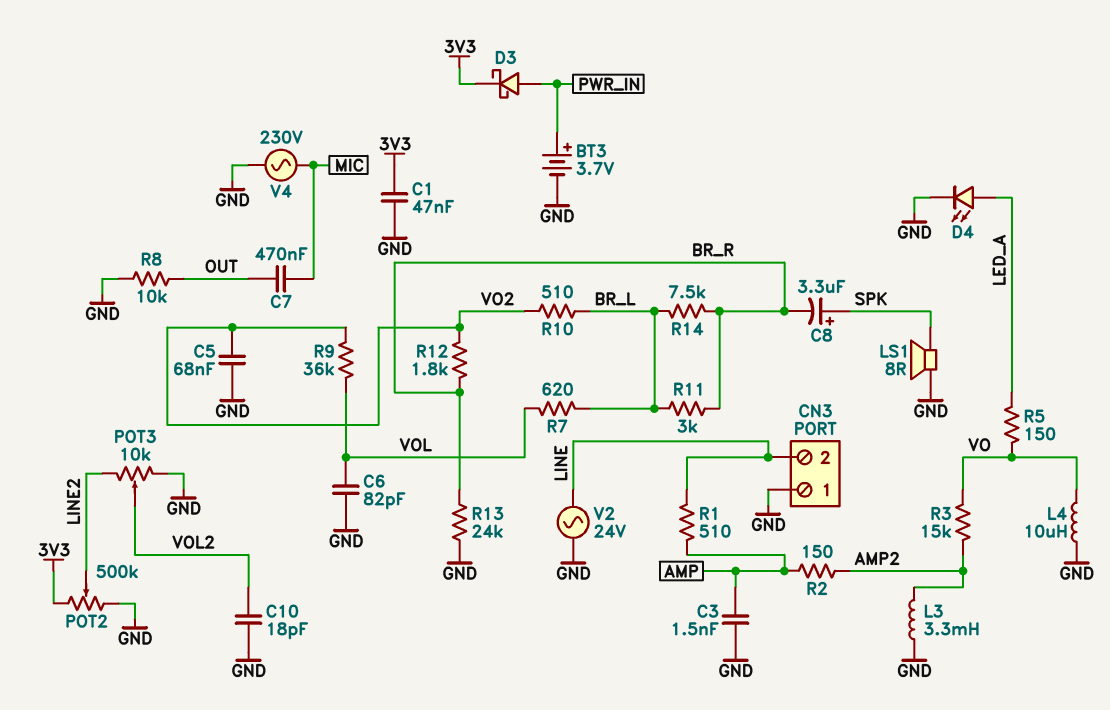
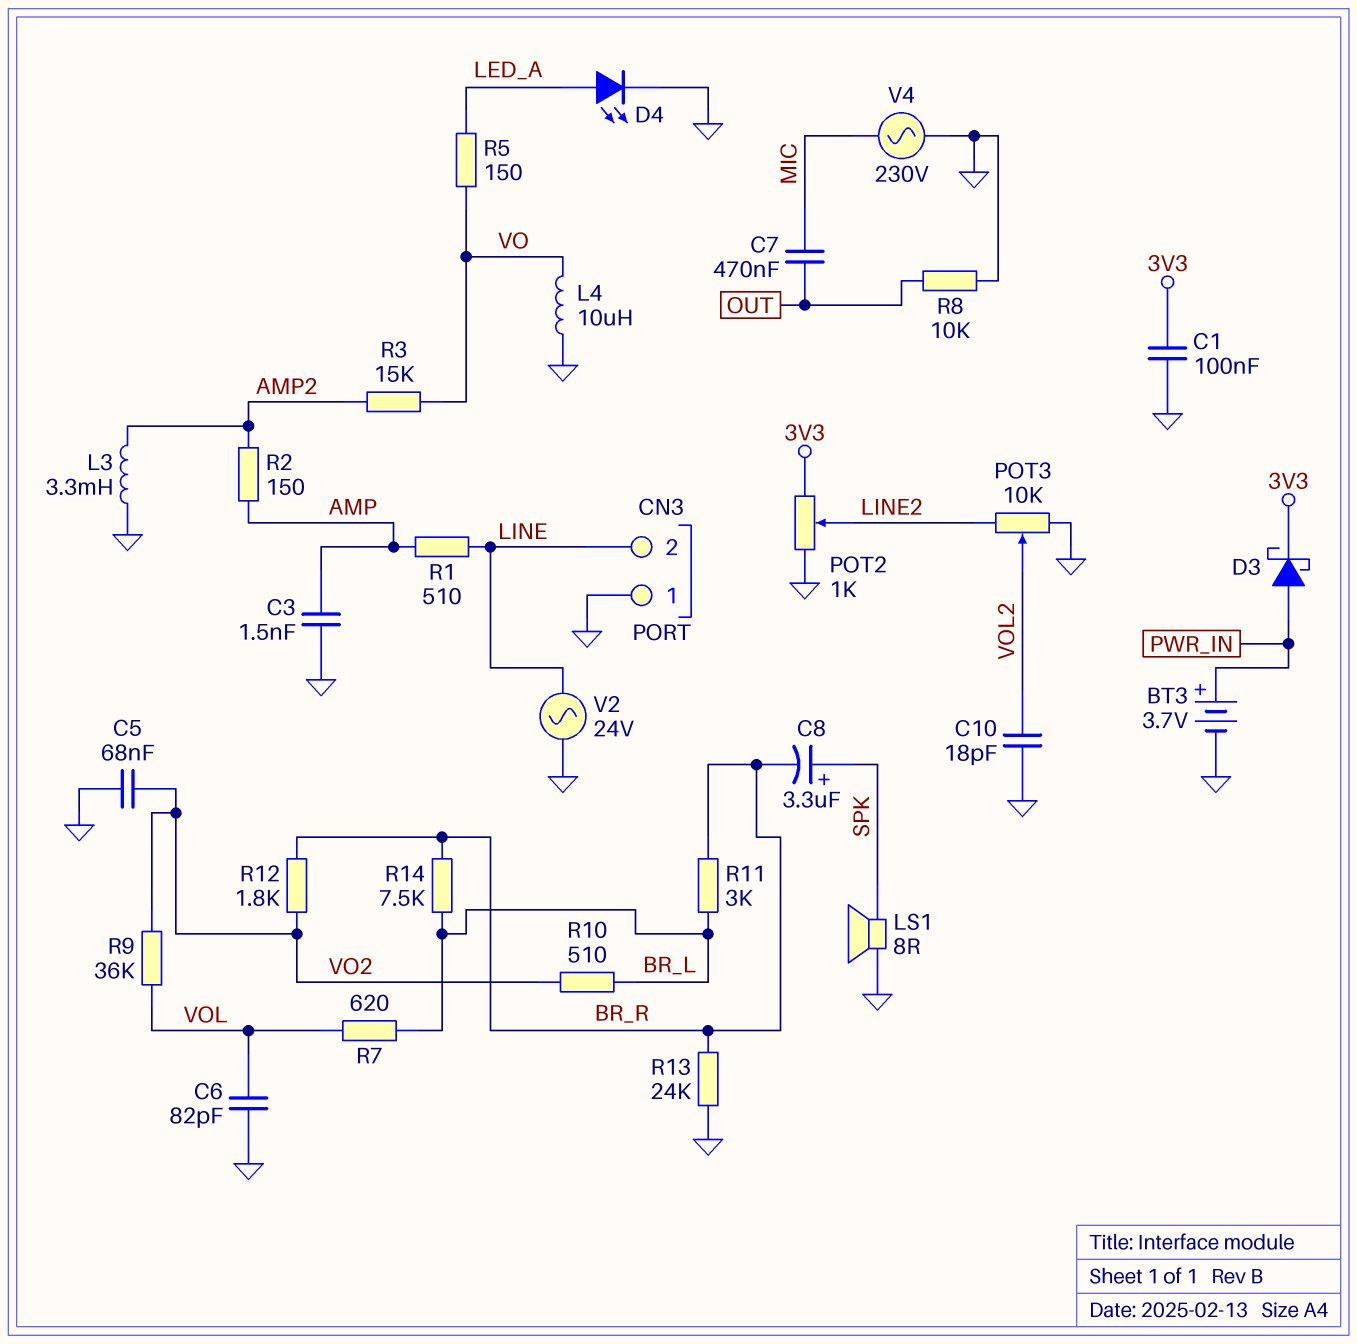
C1: 47nF (3V3, GND) -> 100nF (3V3, GND)
POT2: 500k (3V3, GND, wiper LINE2) -> 1k (3V3, GND, wiper LINE2)

